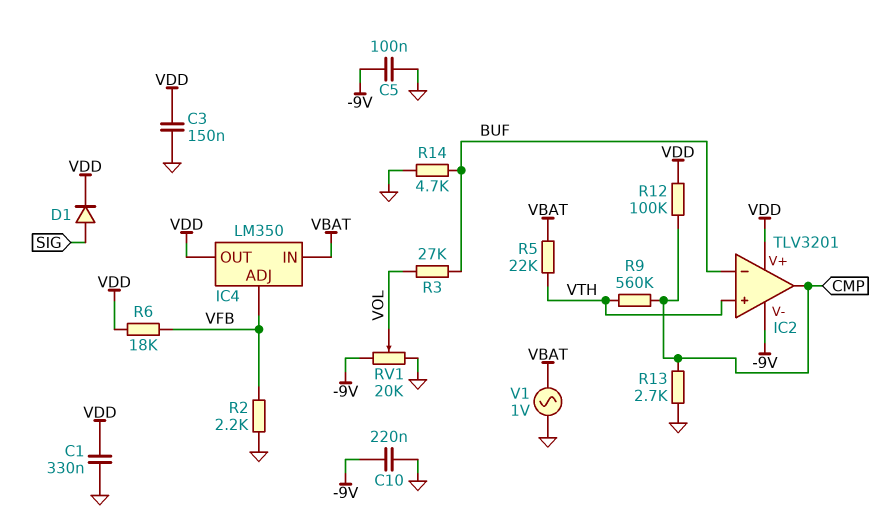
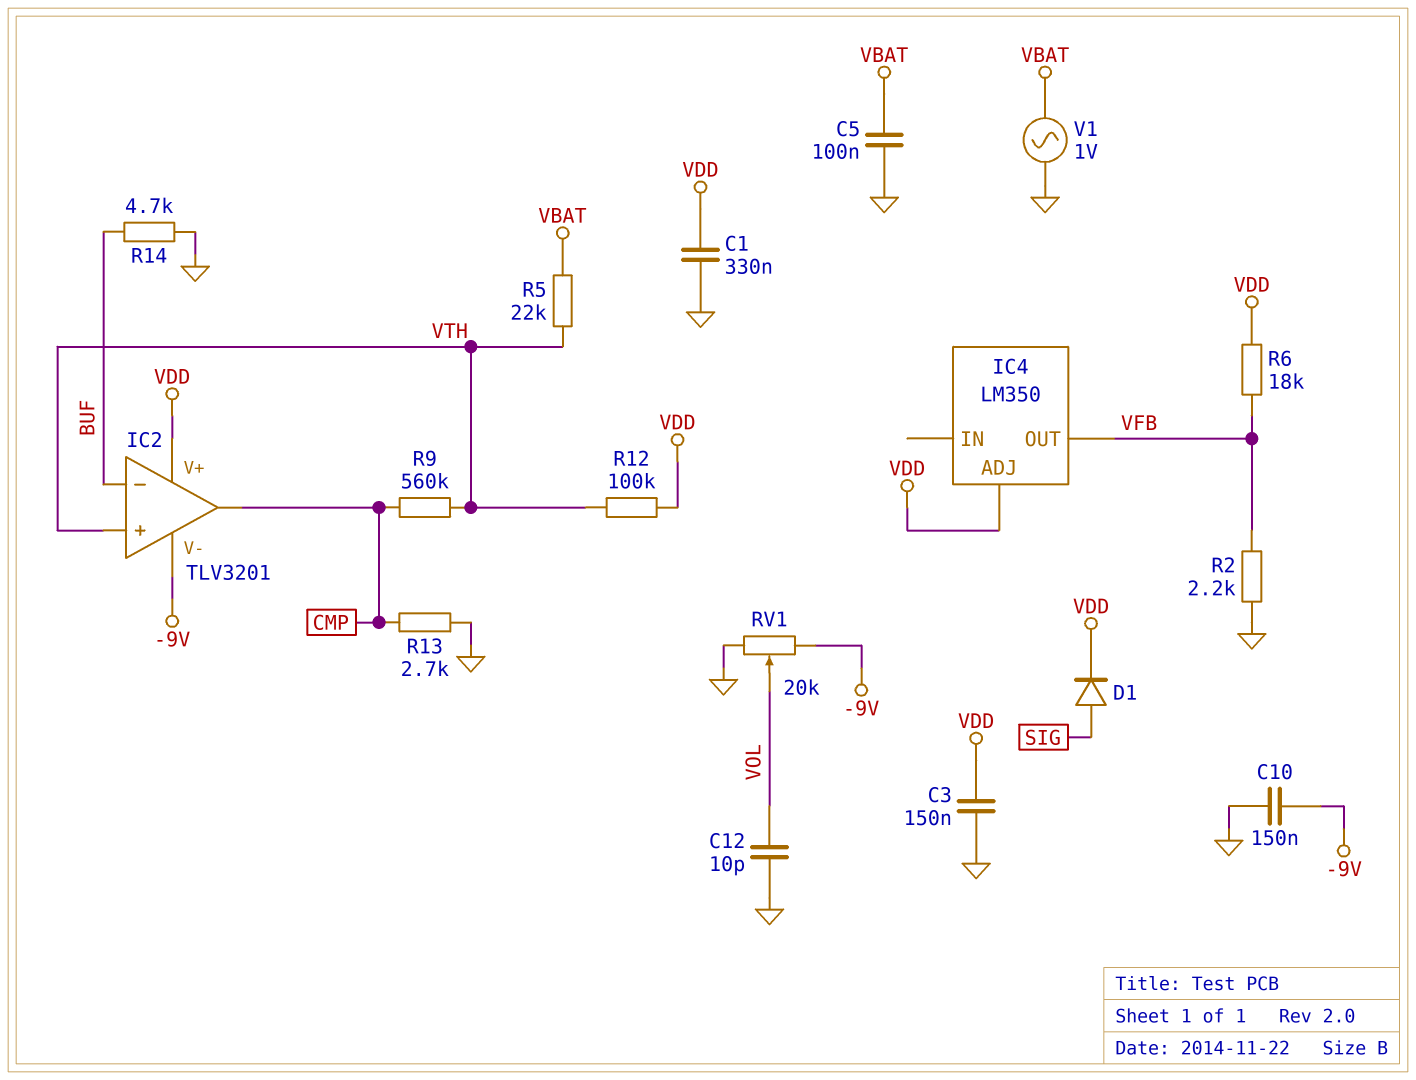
C5: 100nF (-9V, GND) -> 100nF (GND, VBAT)
C10: 220nF (-9V, GND) -> 150nF (-9V, GND)
C12: none -> 10pF (GND, VOL)
IC4 pin ADJ: VFB -> VDD
IC4 pin IN: VBAT -> none
IC4 pin OUT: VDD -> VFB
R3: 27k (BUF, VOL) -> none
R12: 100k (CMP, VDD) -> 100k (VDD, VTH)

